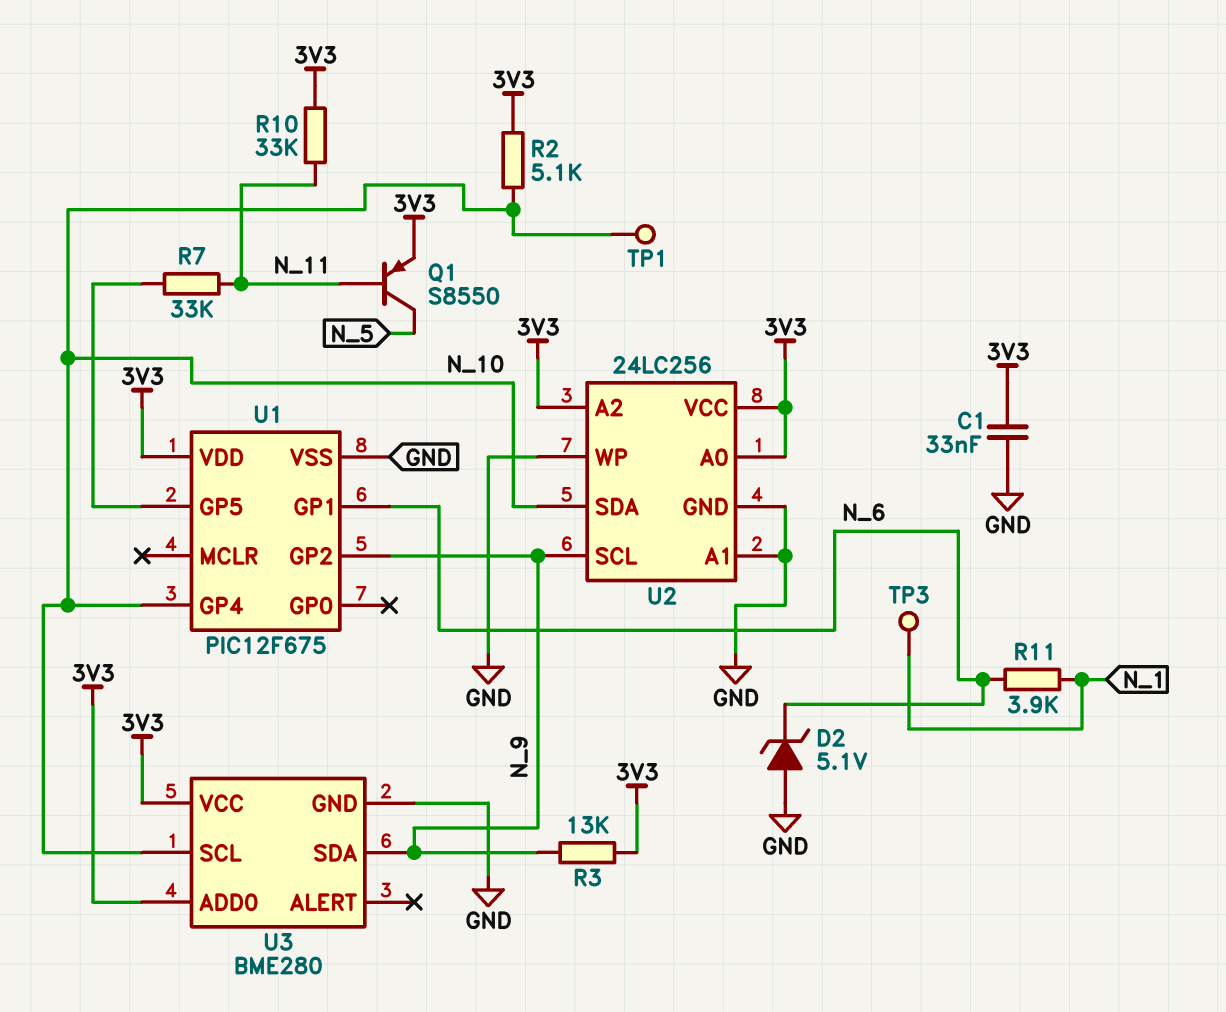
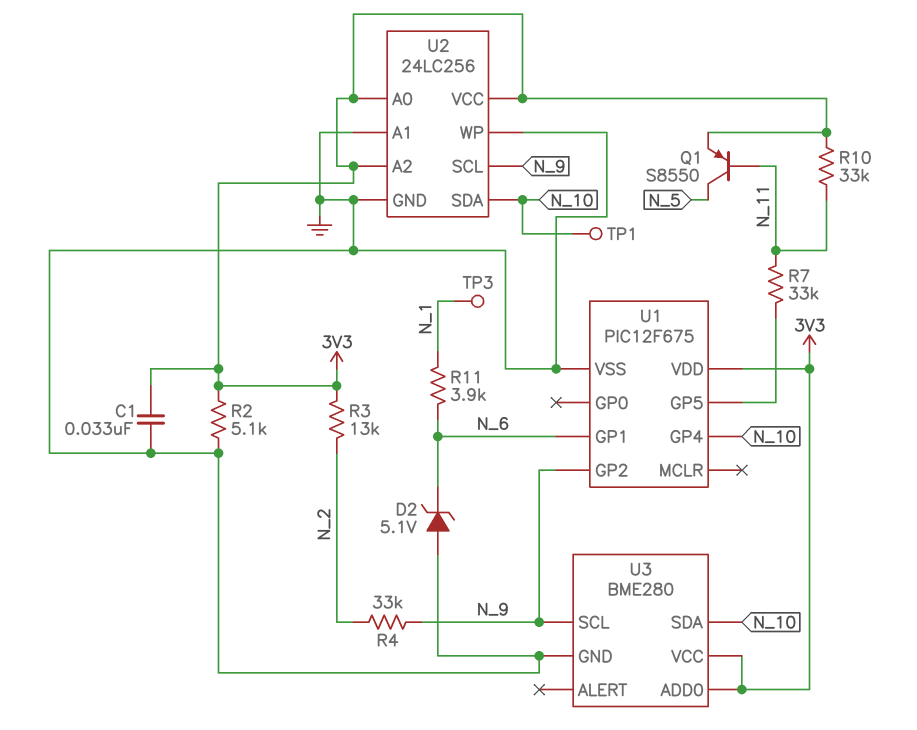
R2: 5.1k (3V3, N_10) -> 5.1k (3V3, GND)
R3: 13k (3V3, N_9) -> 13k (3V3, N_2)
R4: none -> 33k (N_2, N_9)
U3 pin SCL: N_10 -> N_9
U3 pin SDA: N_9 -> N_10

